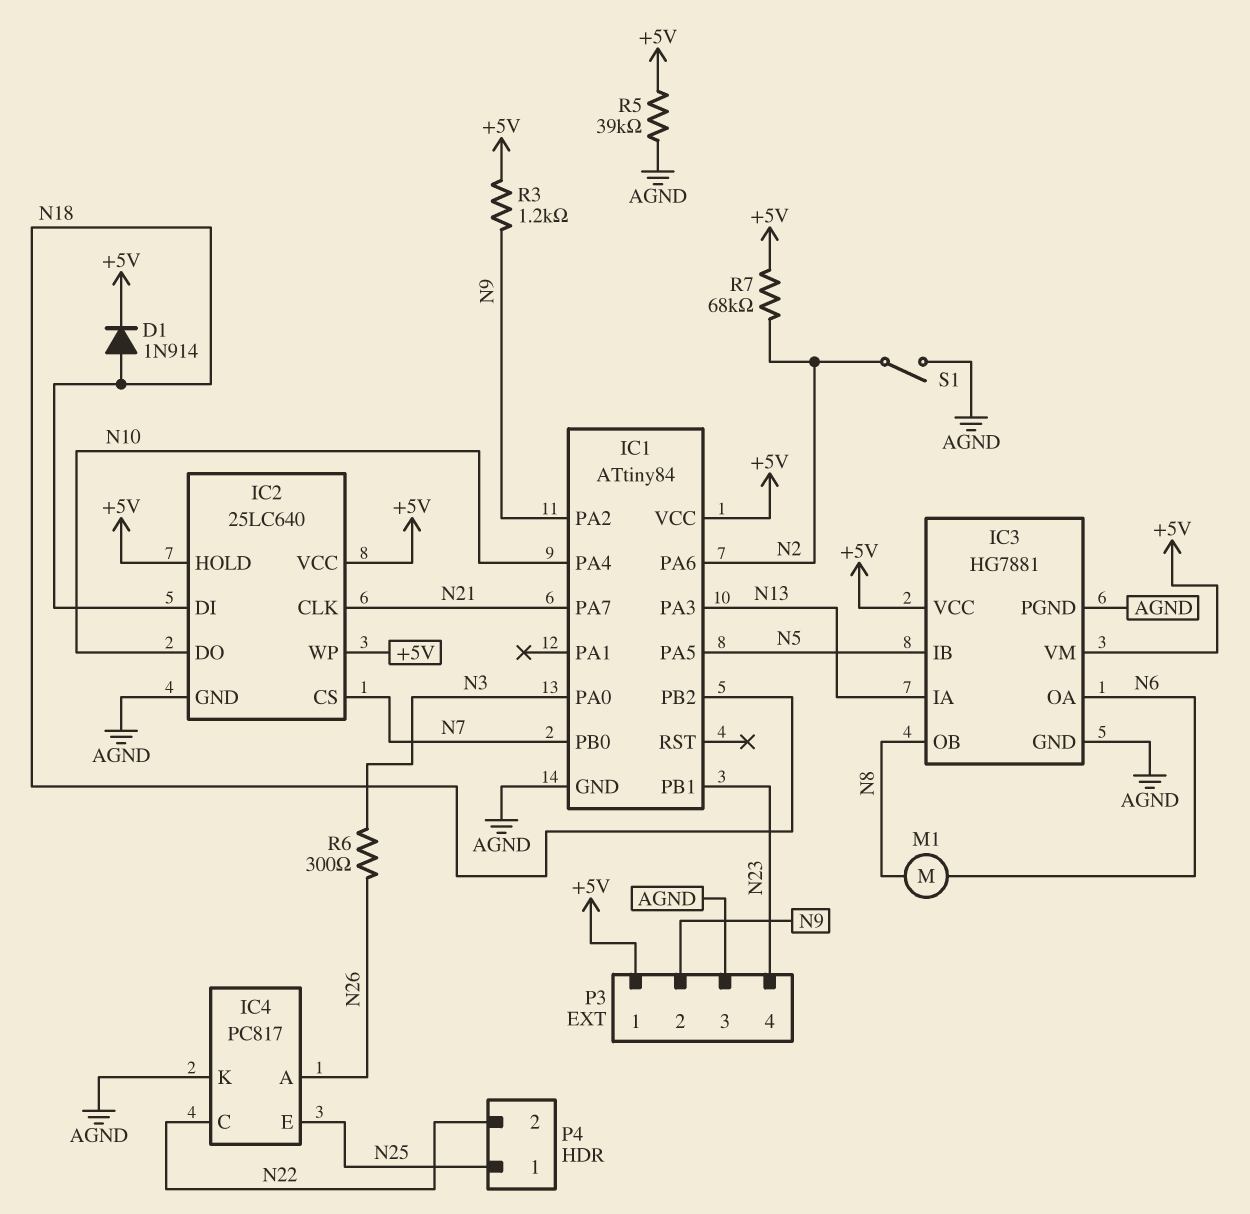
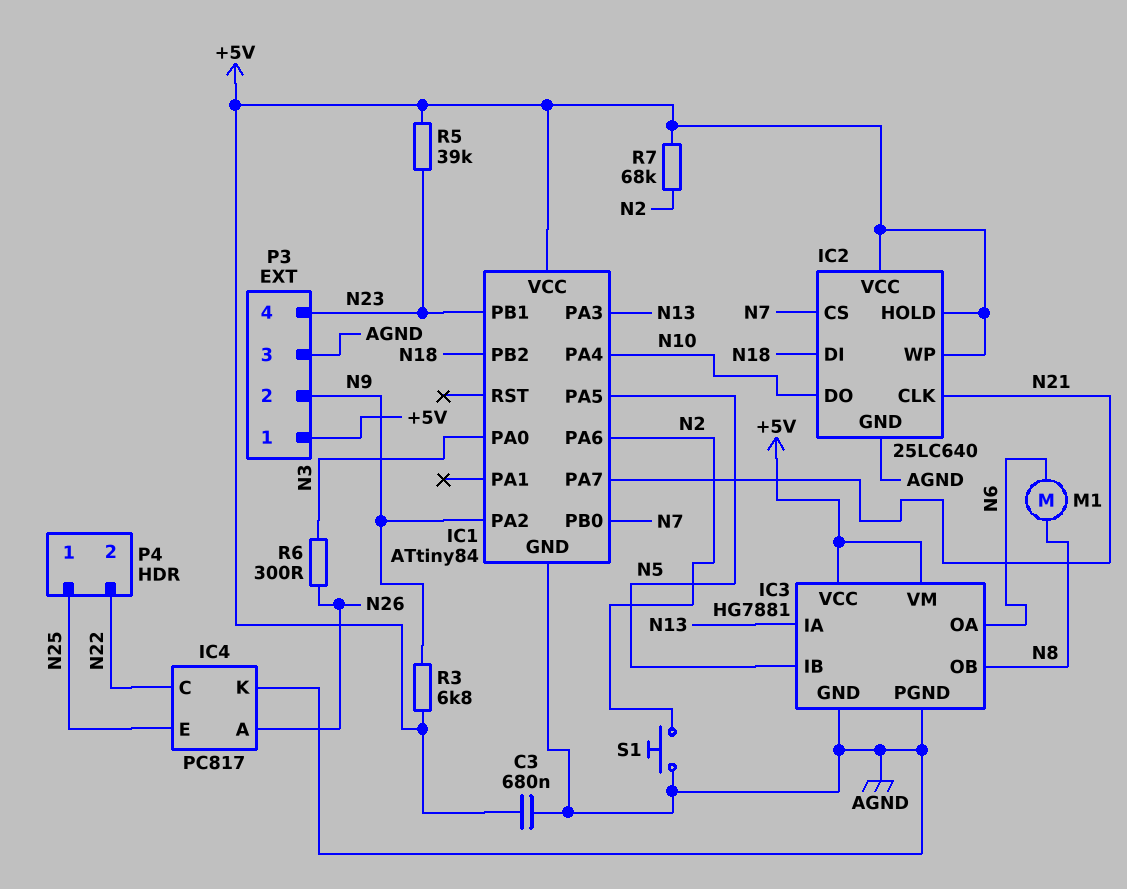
C3: none -> 680nF (+5V, AGND)
D1: diode 1N914 (A N18, K +5V) -> none
R3: 1.2k (+5V, N9) -> 6.8k (+5V, N9)
R5: 39k (+5V, AGND) -> 39k (+5V, N23)
S1: switch (AGND, N2) -> button (AGND, N2)

